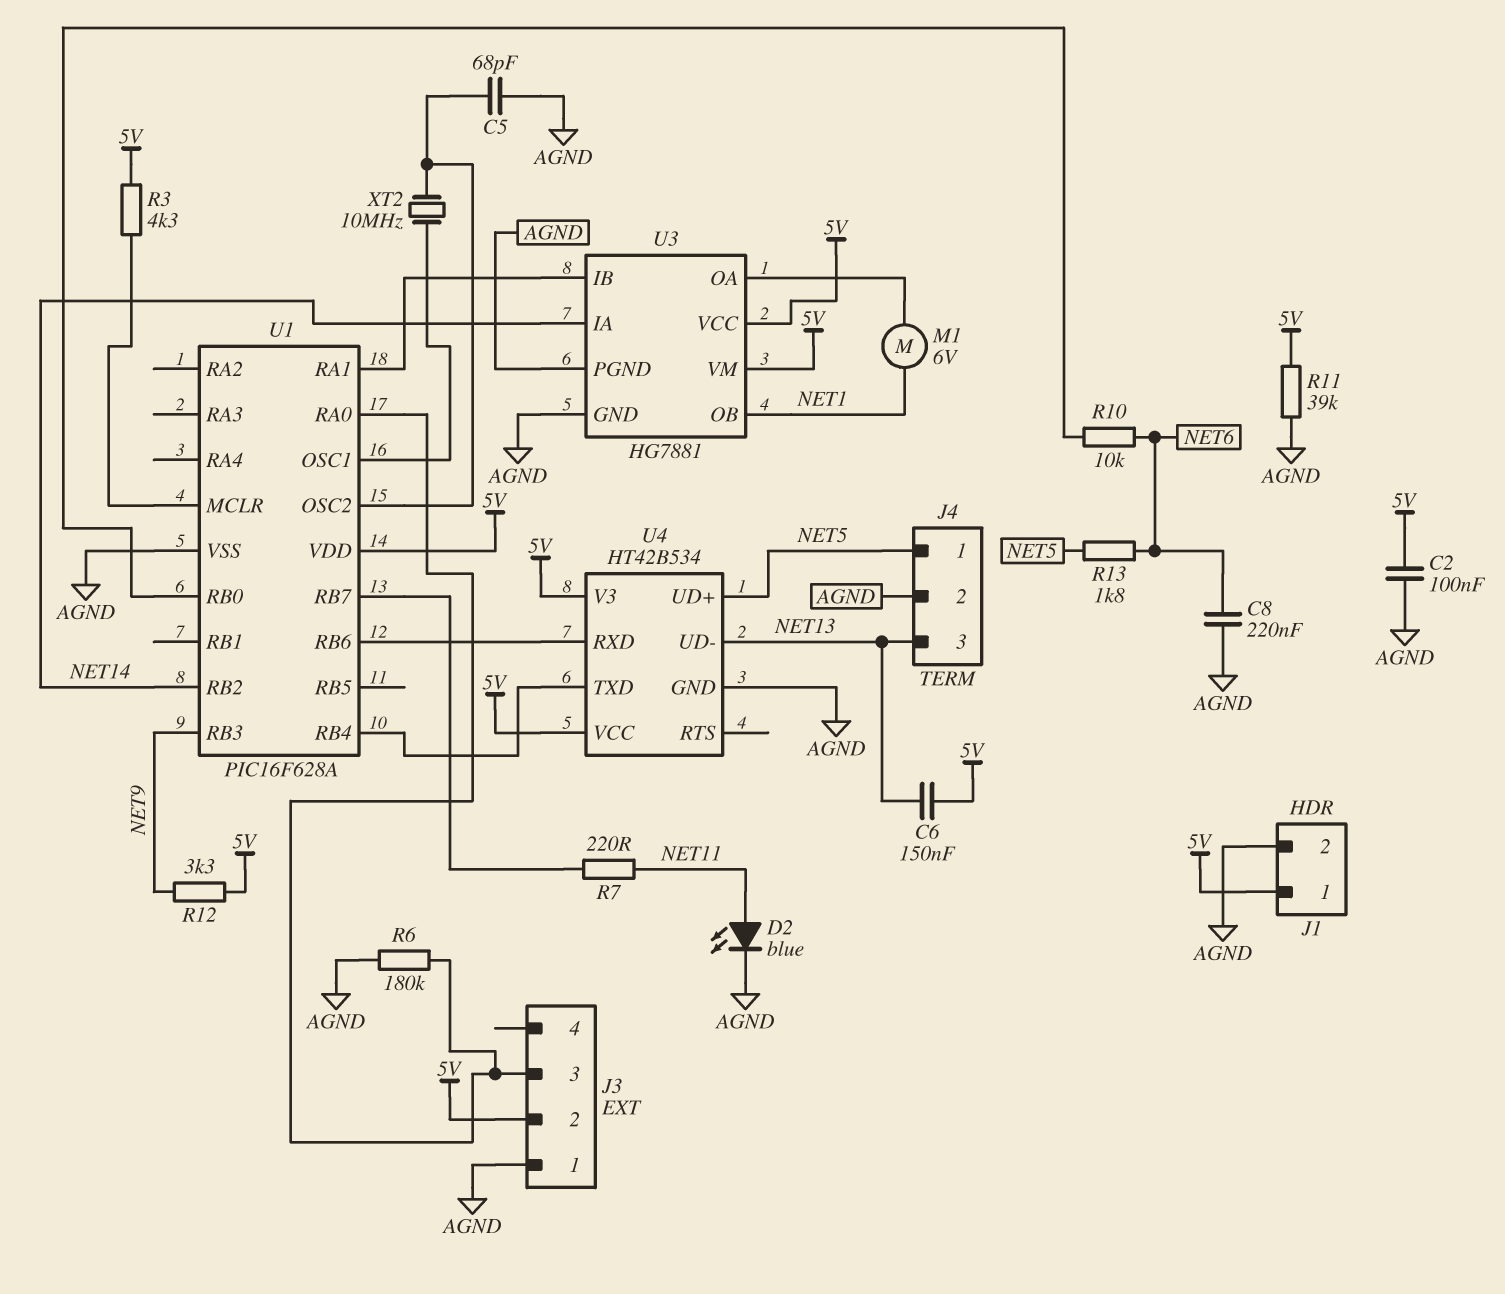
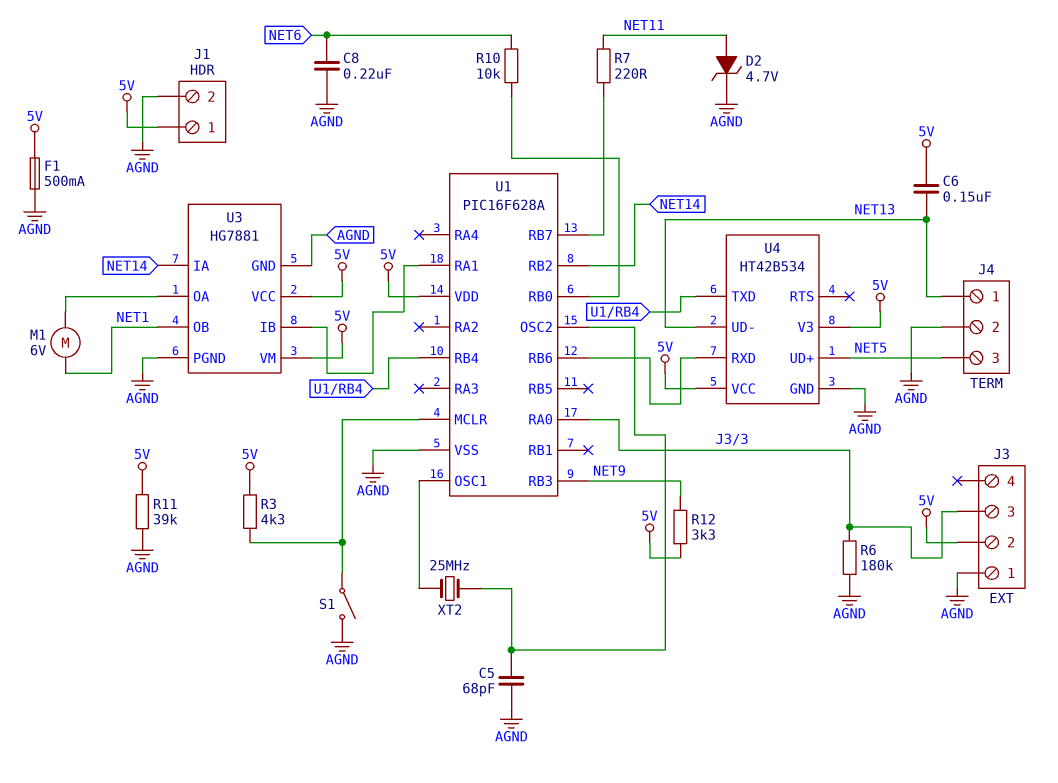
C2: 100nF (5V, AGND) -> none
D2: LED blue (A NET11, K AGND) -> zener 4.7V (A NET11, K AGND)
F1: none -> 500mA (5V, AGND)
J4 pin 1: NET5 -> NET13
J4 pin 3: NET13 -> NET5
R13: 1.8k (NET5, NET6) -> none
S1: none -> switch (AGND, U1/MCLR)
XT2: 10MHz (U1/OSC1, U1/OSC2) -> 25MHz (U1/OSC1, U1/OSC2)

